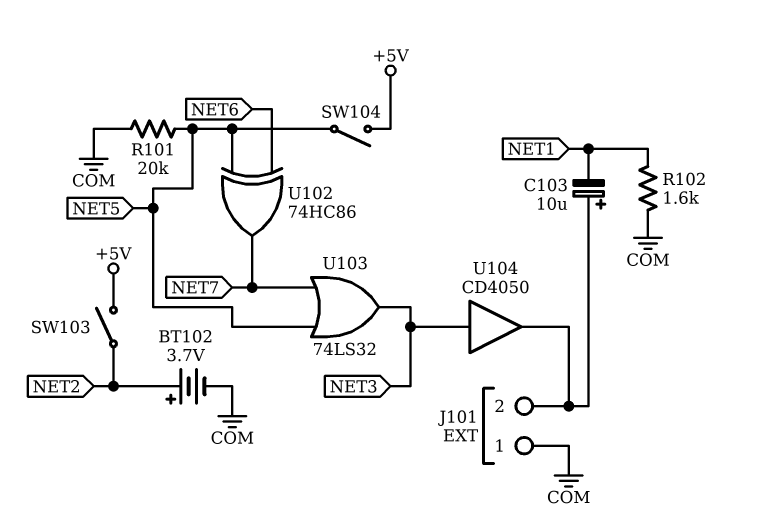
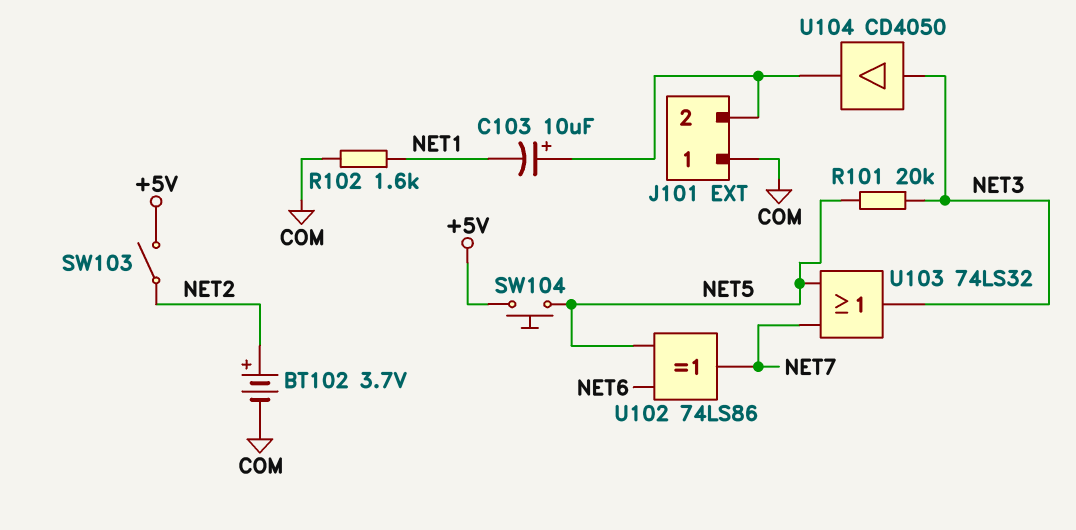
R101: 20k (COM, NET5) -> 20k (NET3, NET5)
SW104: switch (+5V, NET5) -> button (+5V, NET5)
U102: XOR 74HC86 (in NET5, in NET6, out NET7) -> XOR 74LS86 (in NET5, in NET6, out NET7)

